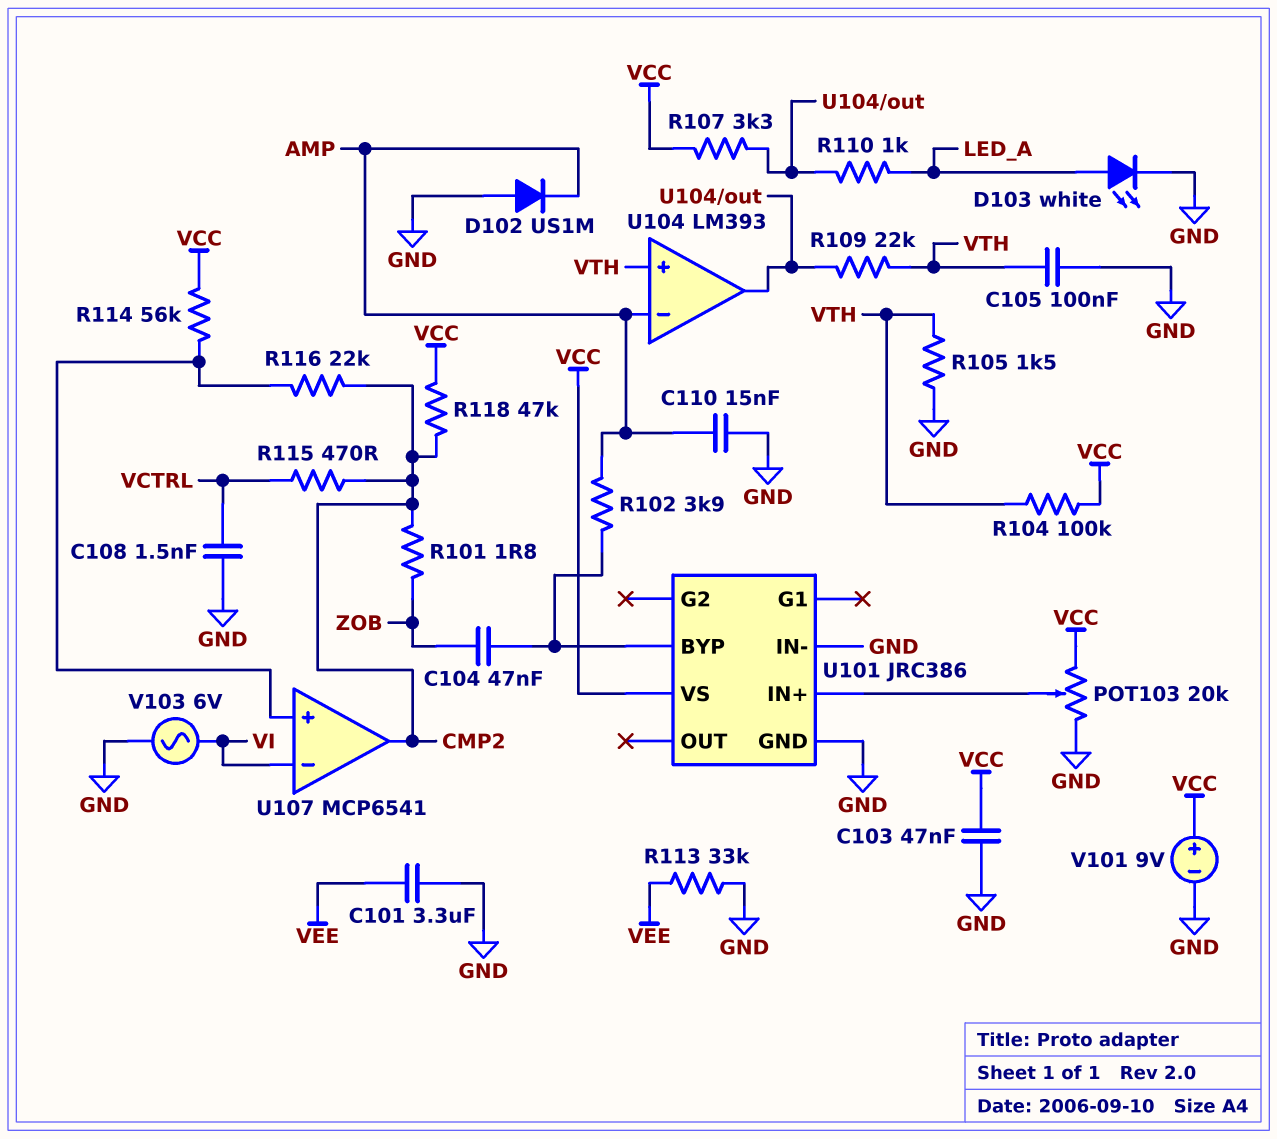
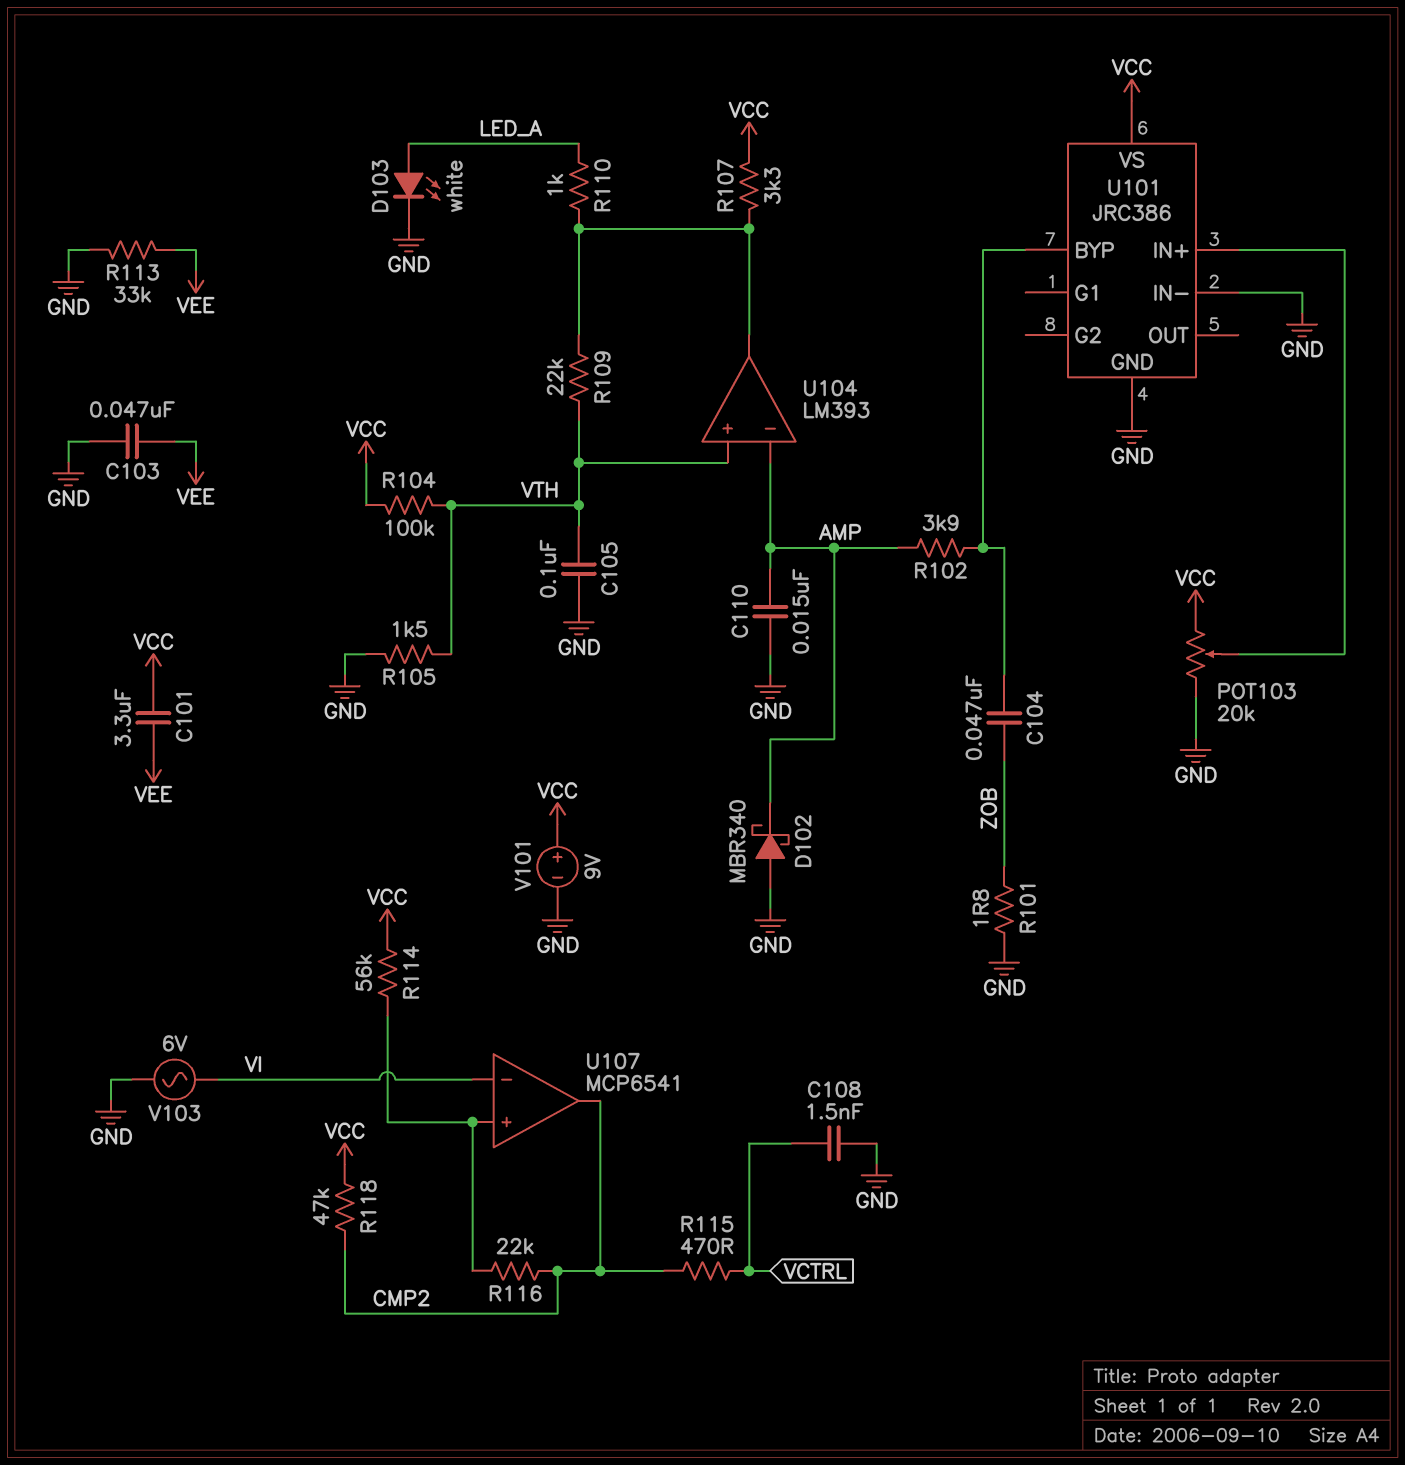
C101: 3.3uF (GND, VEE) -> 3.3uF (VCC, VEE)
C103: 47nF (GND, VCC) -> 47nF (GND, VEE)
D102: diode US1M (A GND, K AMP) -> schottky MBR340 (A GND, K AMP)
R101: 1.8 (CMP2, ZOB) -> 1.8 (GND, ZOB)

